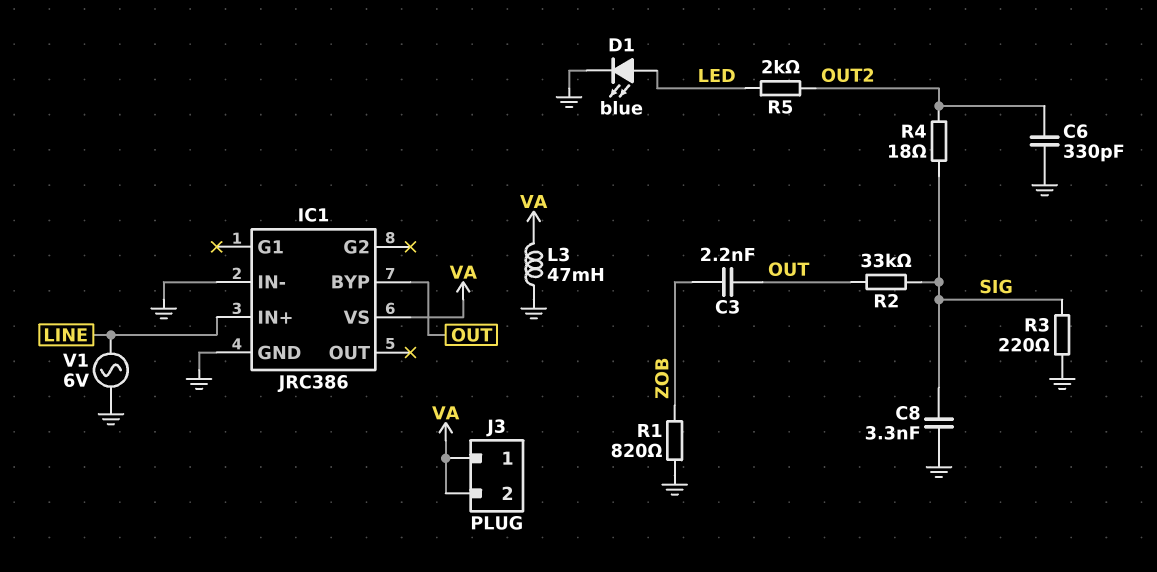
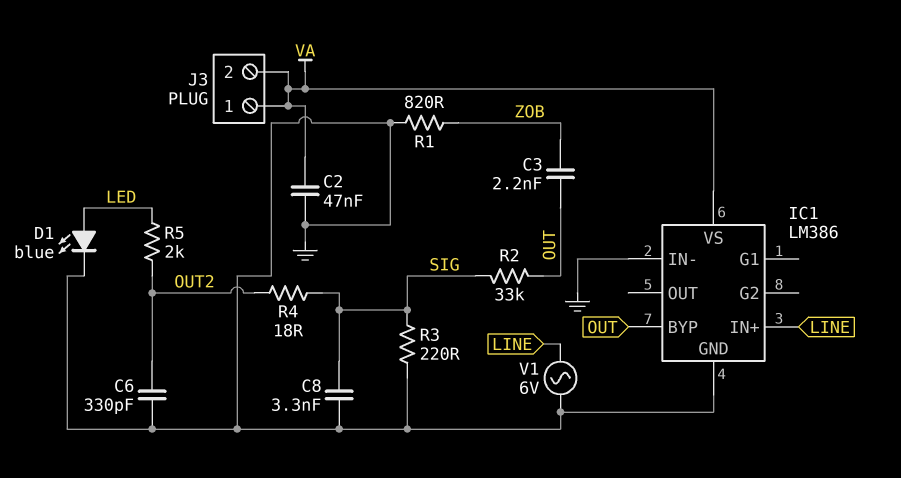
C2: none -> 47nF (GND, VA)
IC1: JRC386 -> LM386
L3: 47mH (GND, VA) -> none

